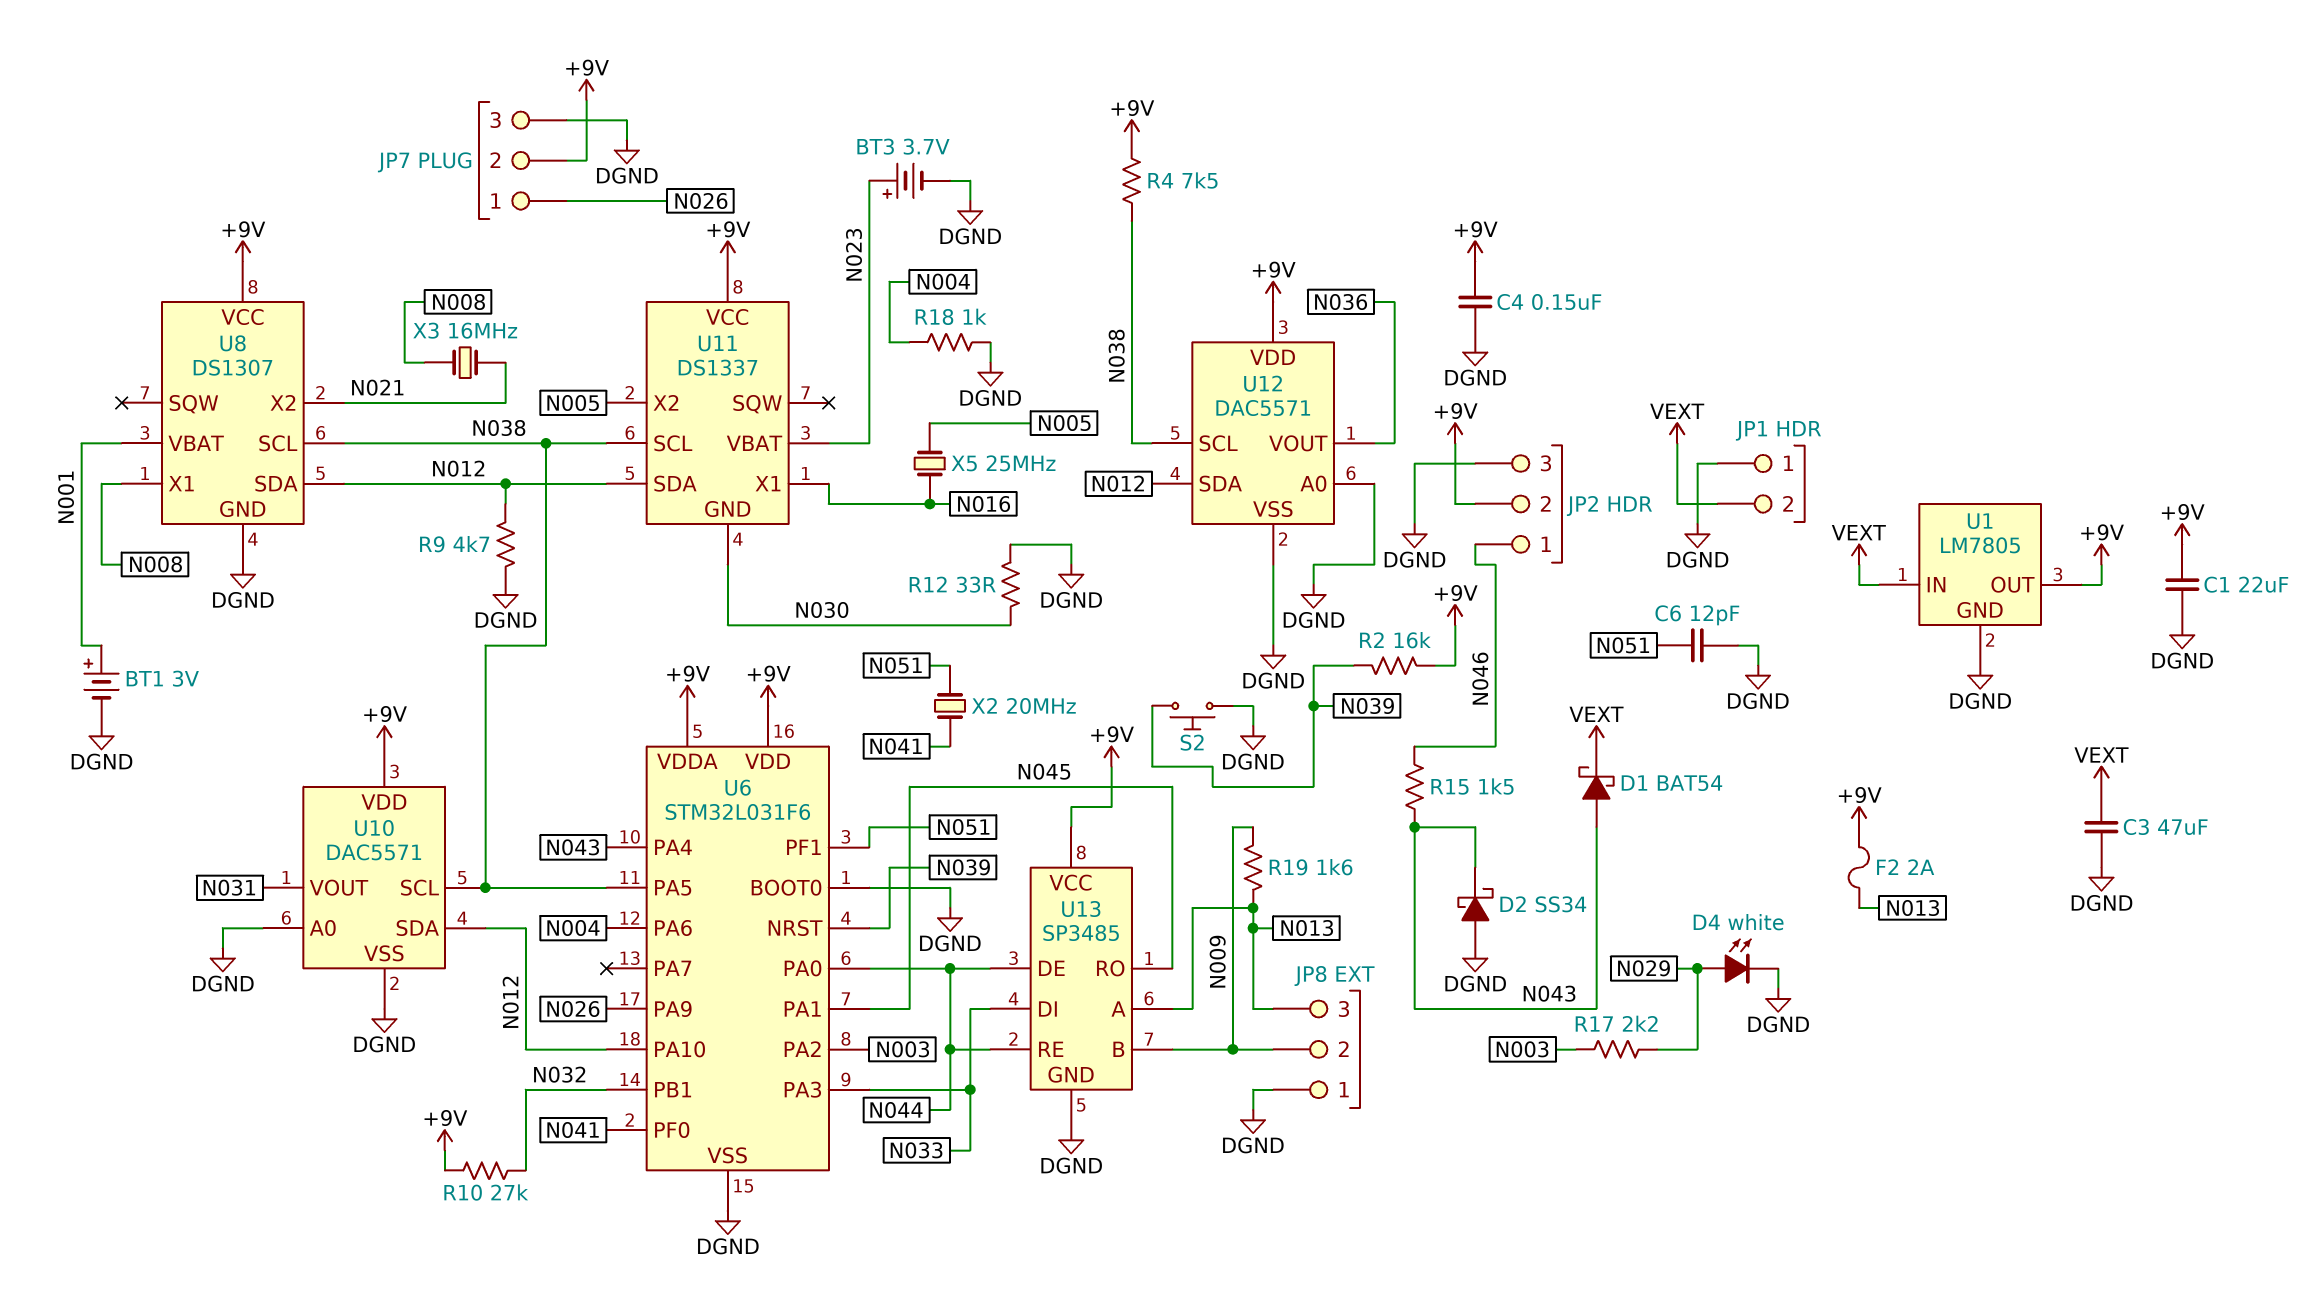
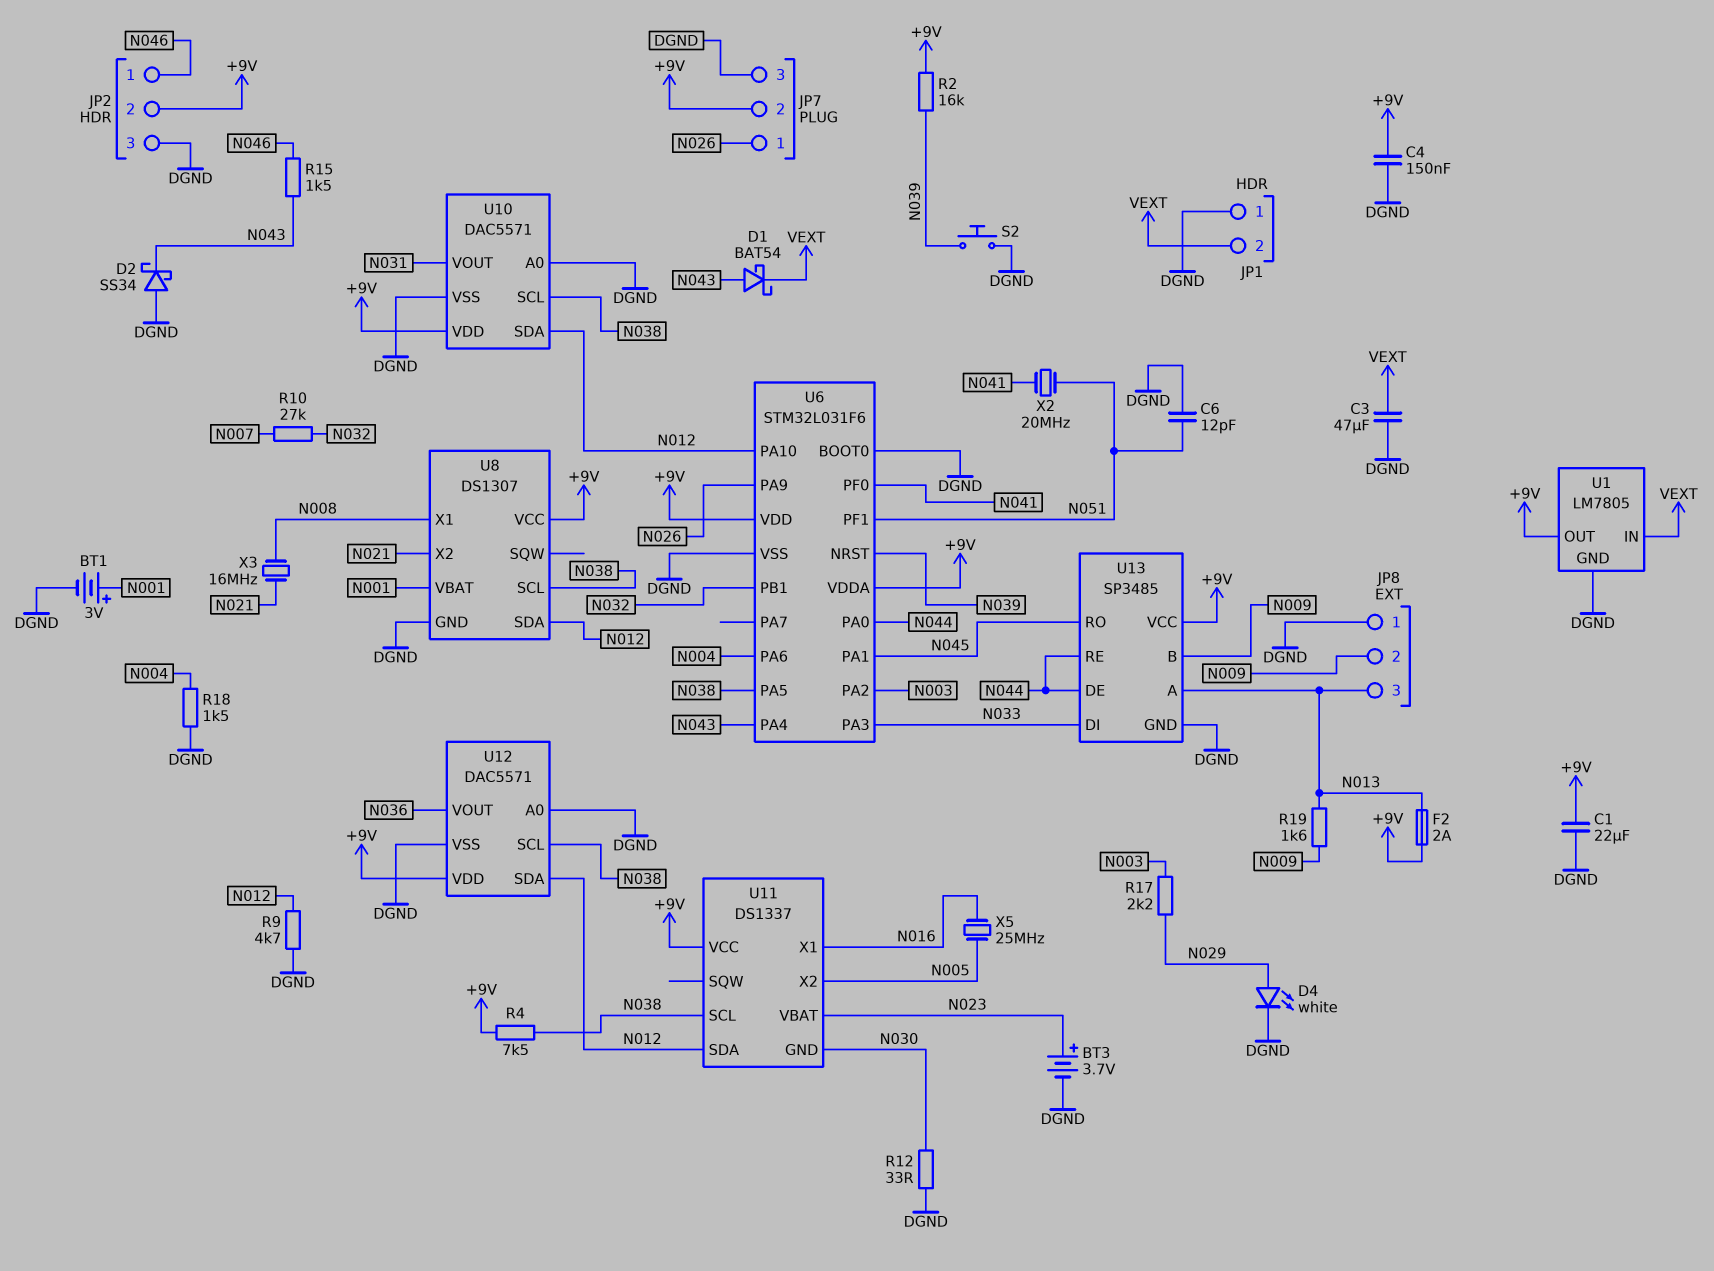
R10: 27k (+9V, N032) -> 27k (N007, N032)
R18: 1k (DGND, N004) -> 1.5k (DGND, N004)

